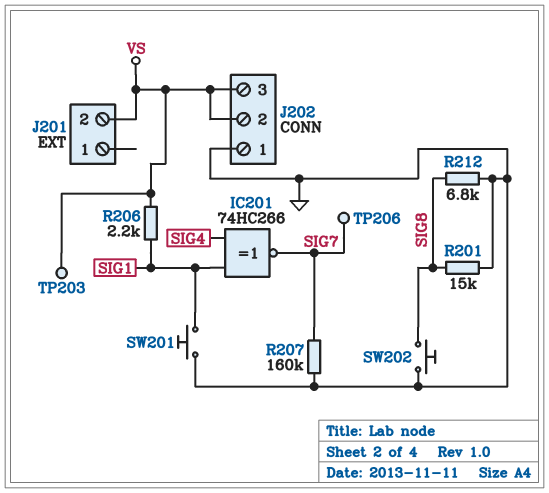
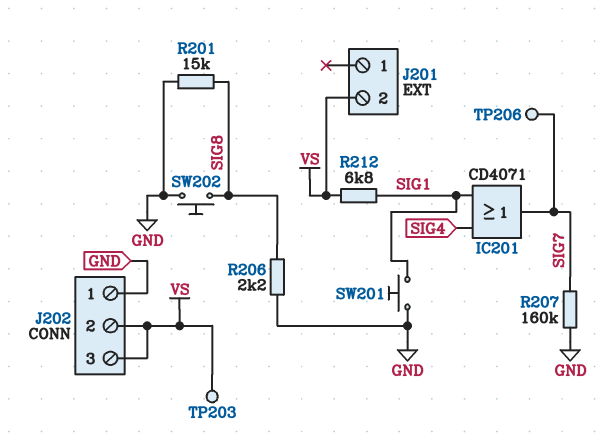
IC201: XNOR 74HC266 (in SIG1, in SIG4, out SIG7) -> OR CD4071 (in SIG1, in SIG4, out SIG7)
R206: 2.2k (SIG1, VS) -> 2.2k (GND, SIG8)
R212: 6.8k (GND, SIG8) -> 6.8k (SIG1, VS)

